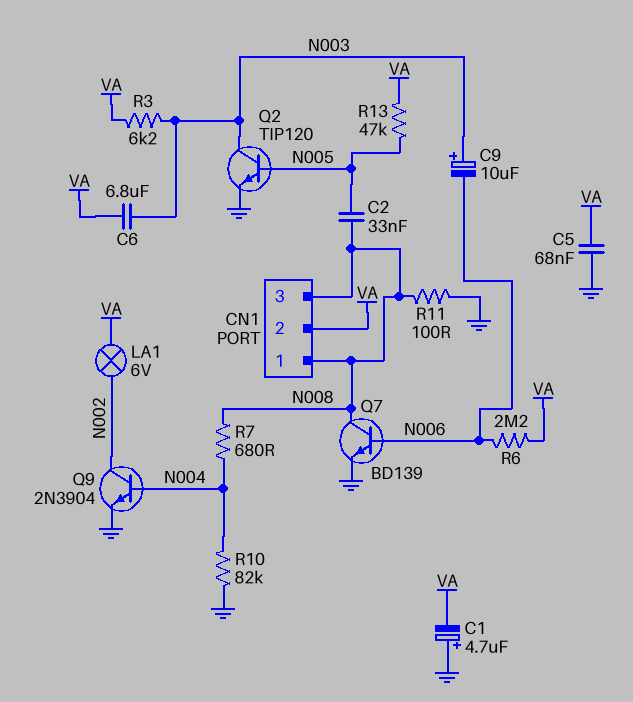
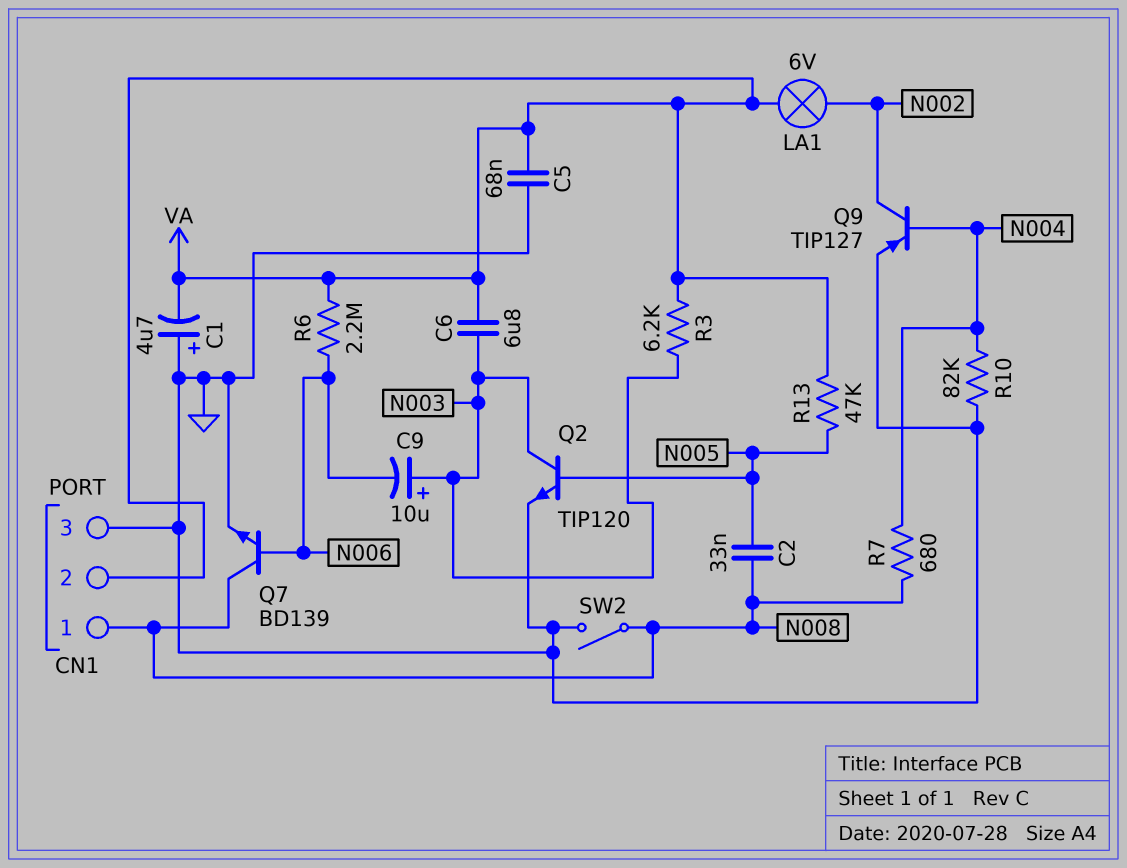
CN1 pin 3: N008 -> GND
Q9: NPN 2N3904 (B N004, C N002, E GND) -> PNP TIP127 (B N004, C N002, E GND)
R11: 100 (GND, N008) -> none
SW2: none -> switch (GND, N008)

